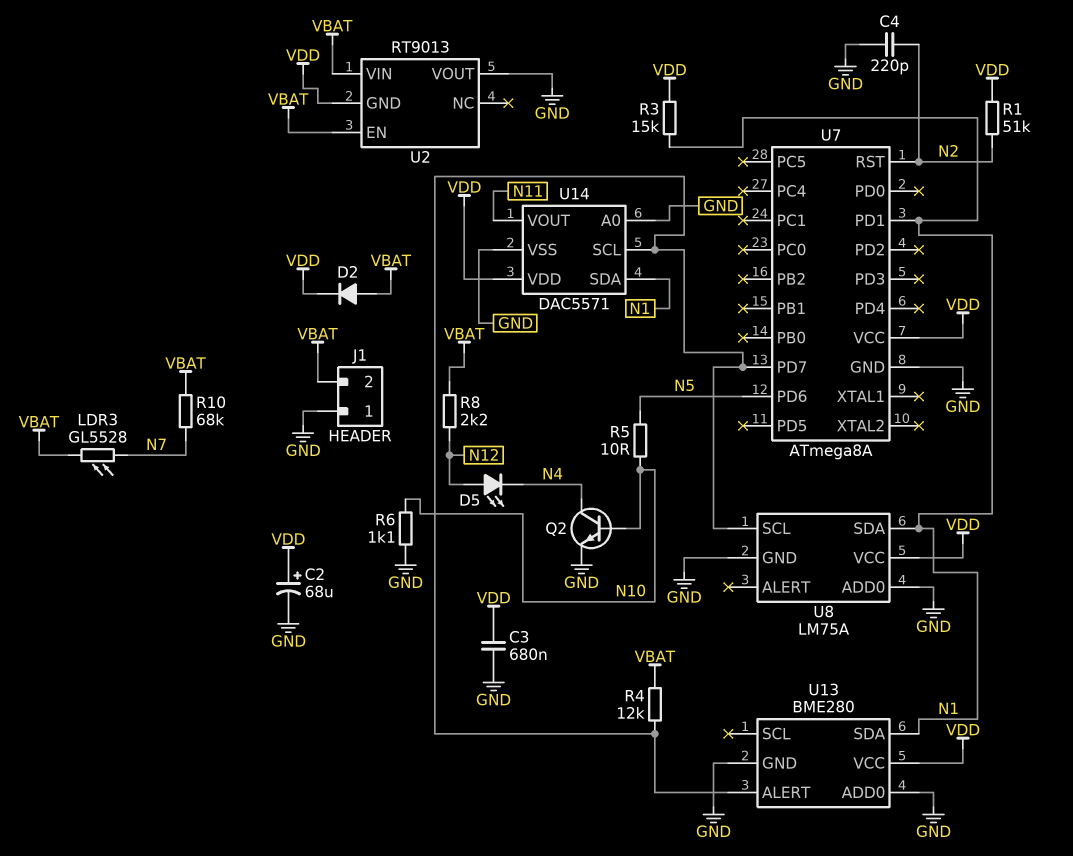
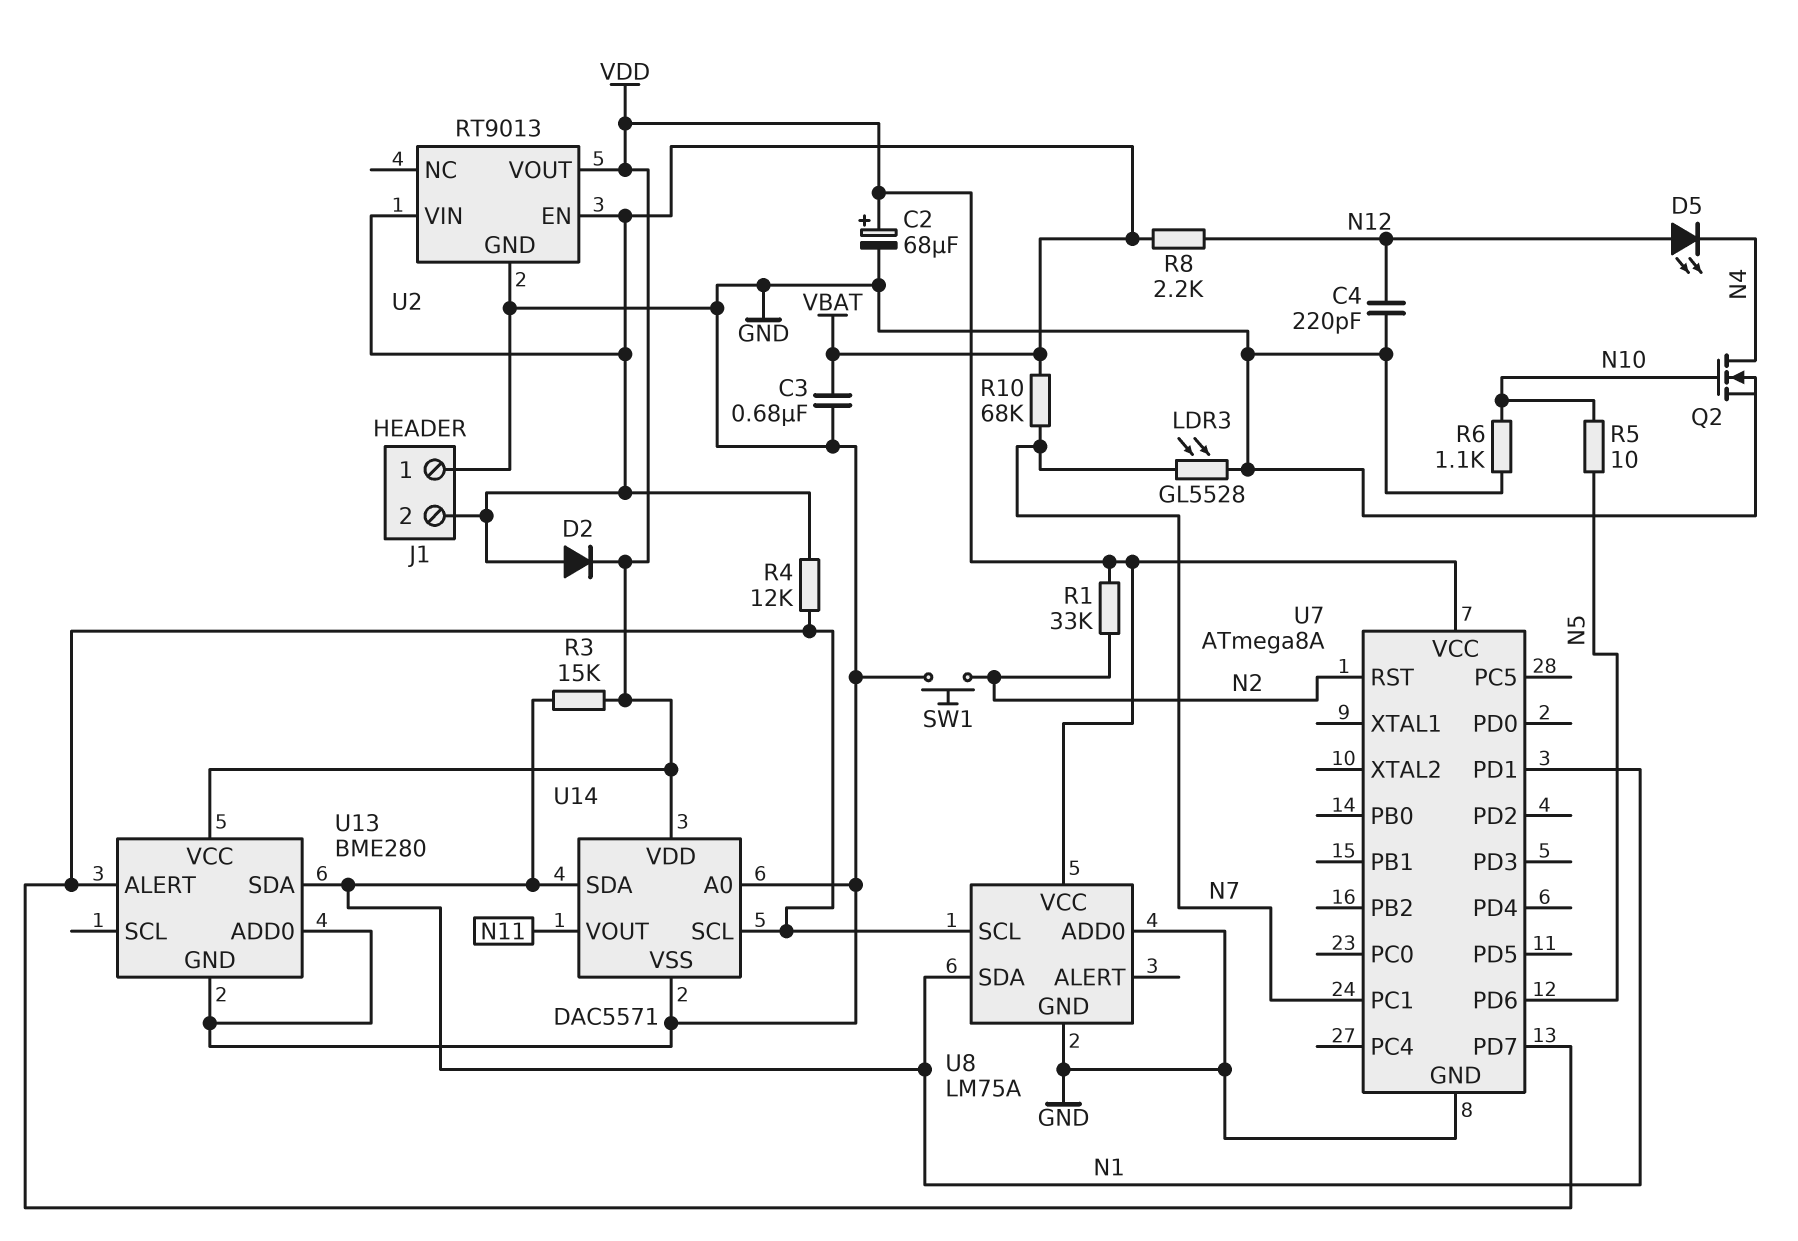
C3: 680nF (GND, VDD) -> 680nF (GND, VBAT)
C4: 220pF (GND, N2) -> 220pF (GND, N12)
LDR3: GL5528 (N7, VBAT) -> GL5528 (GND, N7)
Q2: NPN (B N10, C N4, E GND) -> NMOS (G N10, D N4, S GND)
R1: 51k (N2, VDD) -> 33k (N2, VDD)
SW1: none -> button (GND, N2)
U2 pin GND: VDD -> GND
U2 pin VOUT: GND -> VDD
U7 pin PC1: none -> N7

